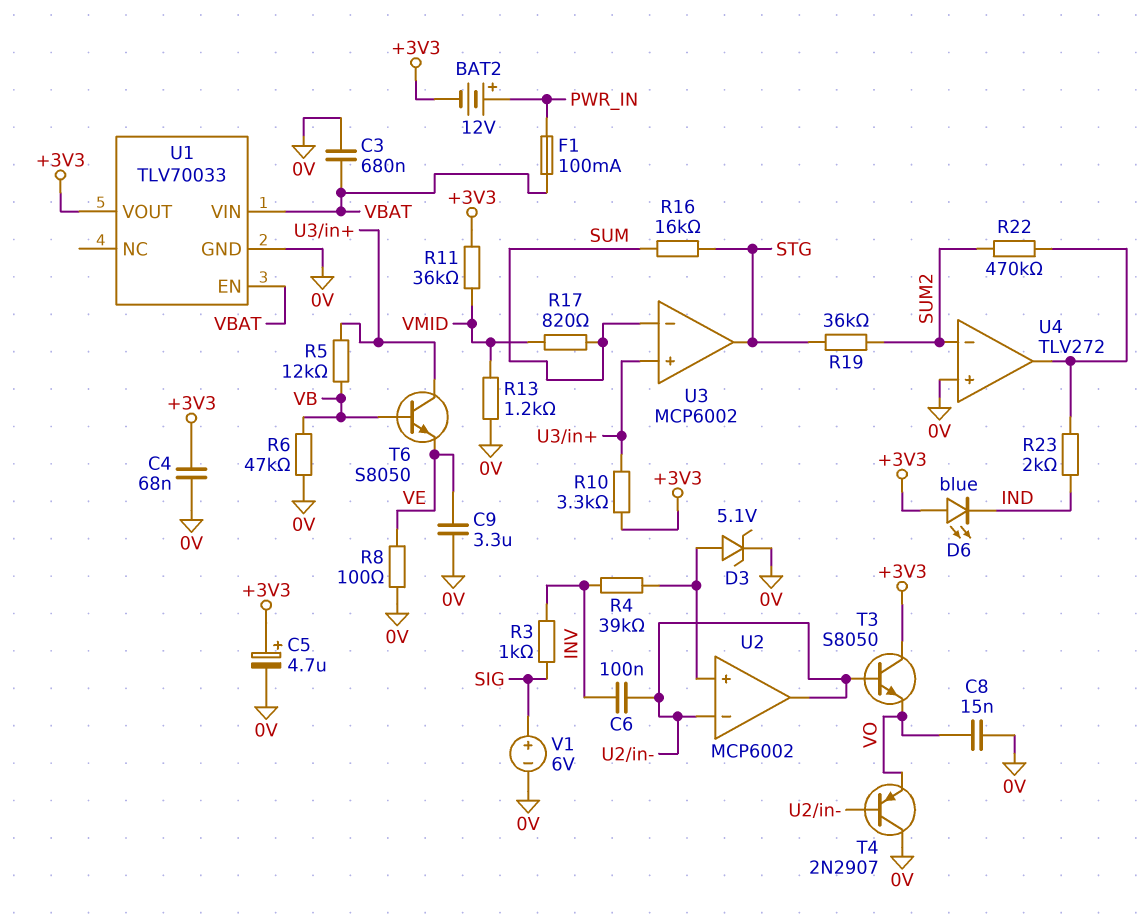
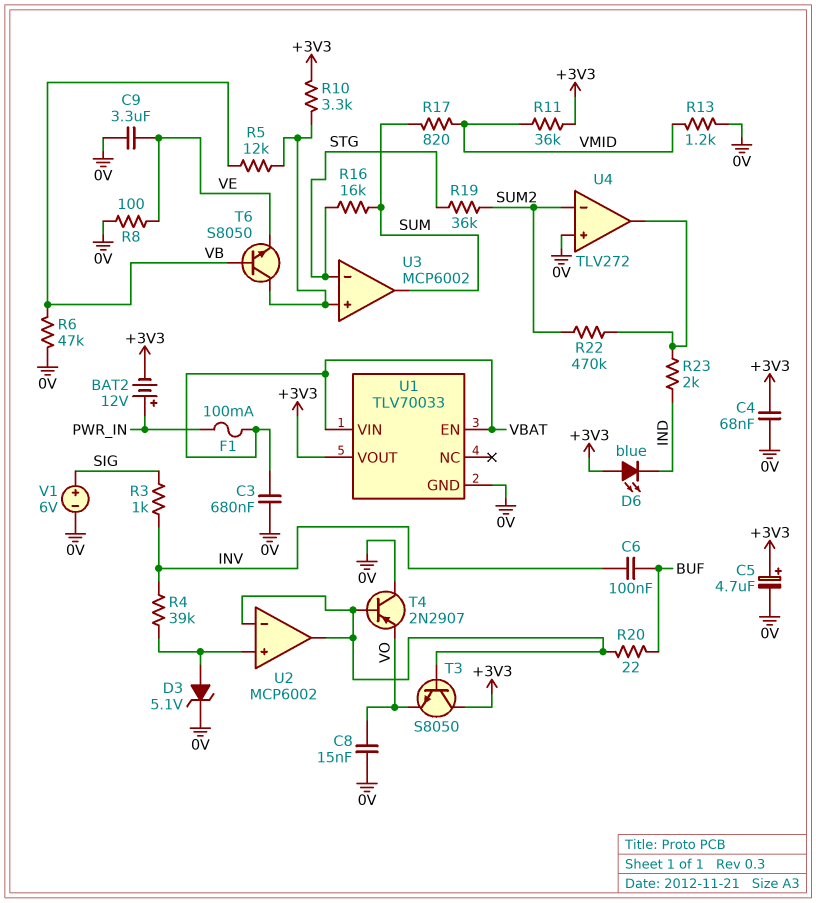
C6: 100nF (INV, U2/in-) -> 100nF (BUF, INV)
R20: none -> 22 (BUF, U2/in-)
U3 pin in-: SUM -> STG
U3 pin out: STG -> SUM

